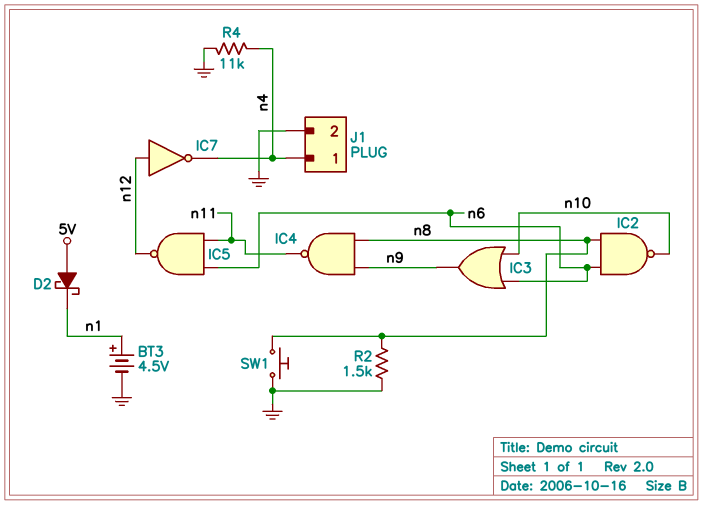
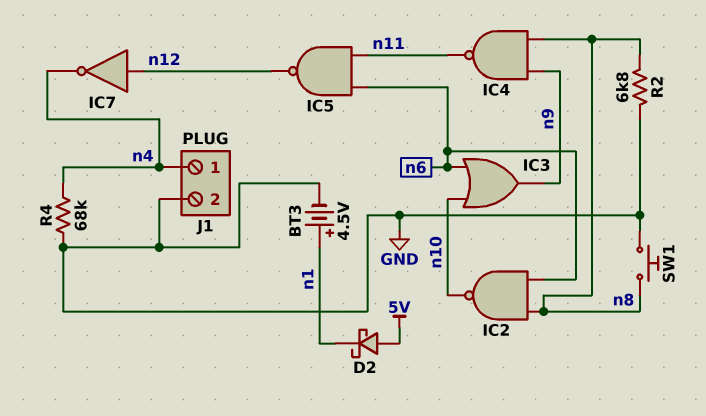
R2: 1.5k (GND, n8) -> 6.8k (GND, n8)
R4: 11k (GND, n4) -> 68k (GND, n4)

